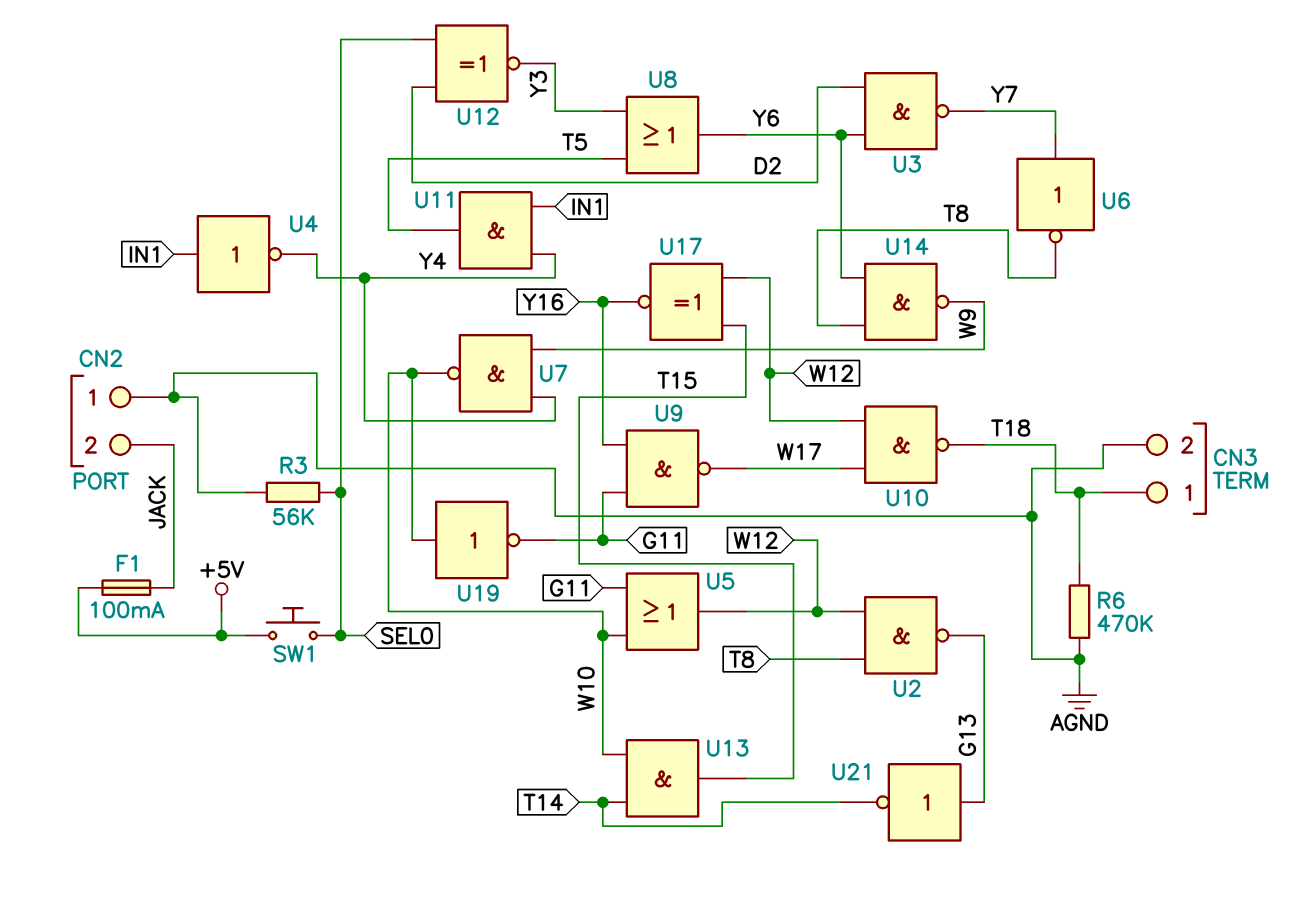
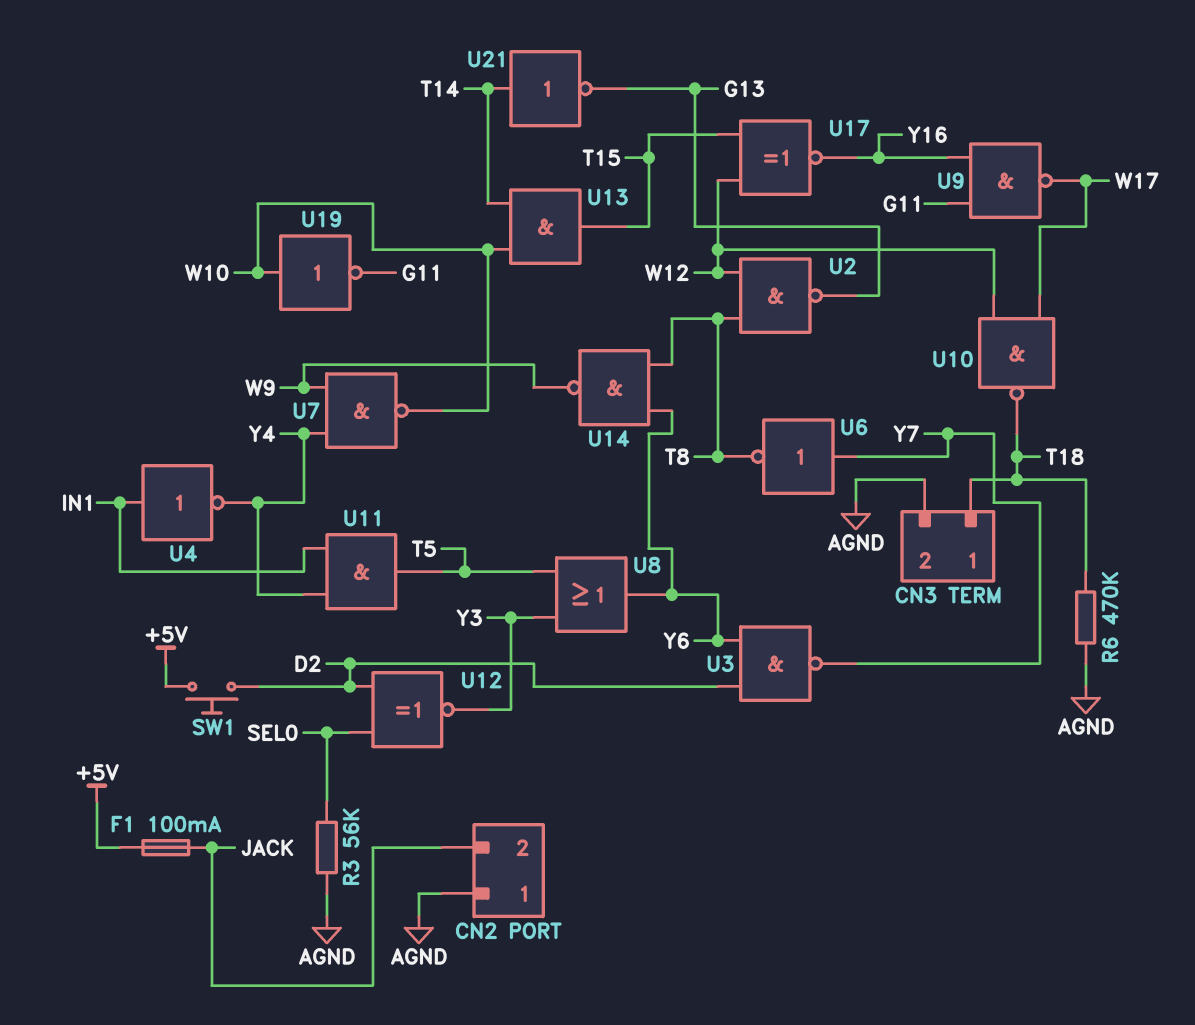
SW1: button (+5V, SEL0) -> button (+5V, D2)
U5: OR (in G11, in W10, out W12) -> none
U21: NOT (in G13, out T14) -> NOT (in T14, out G13)

